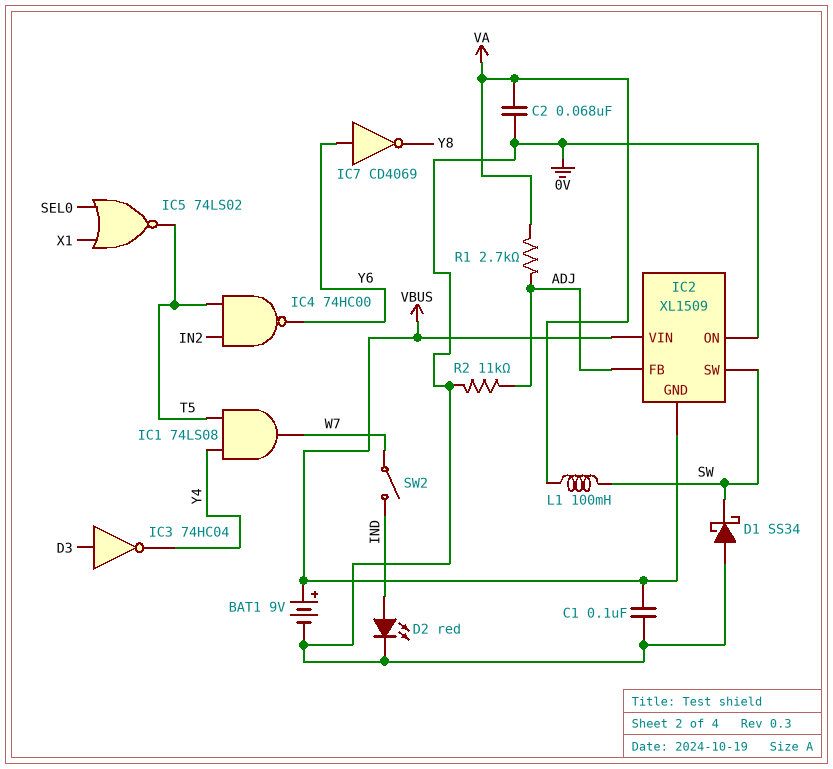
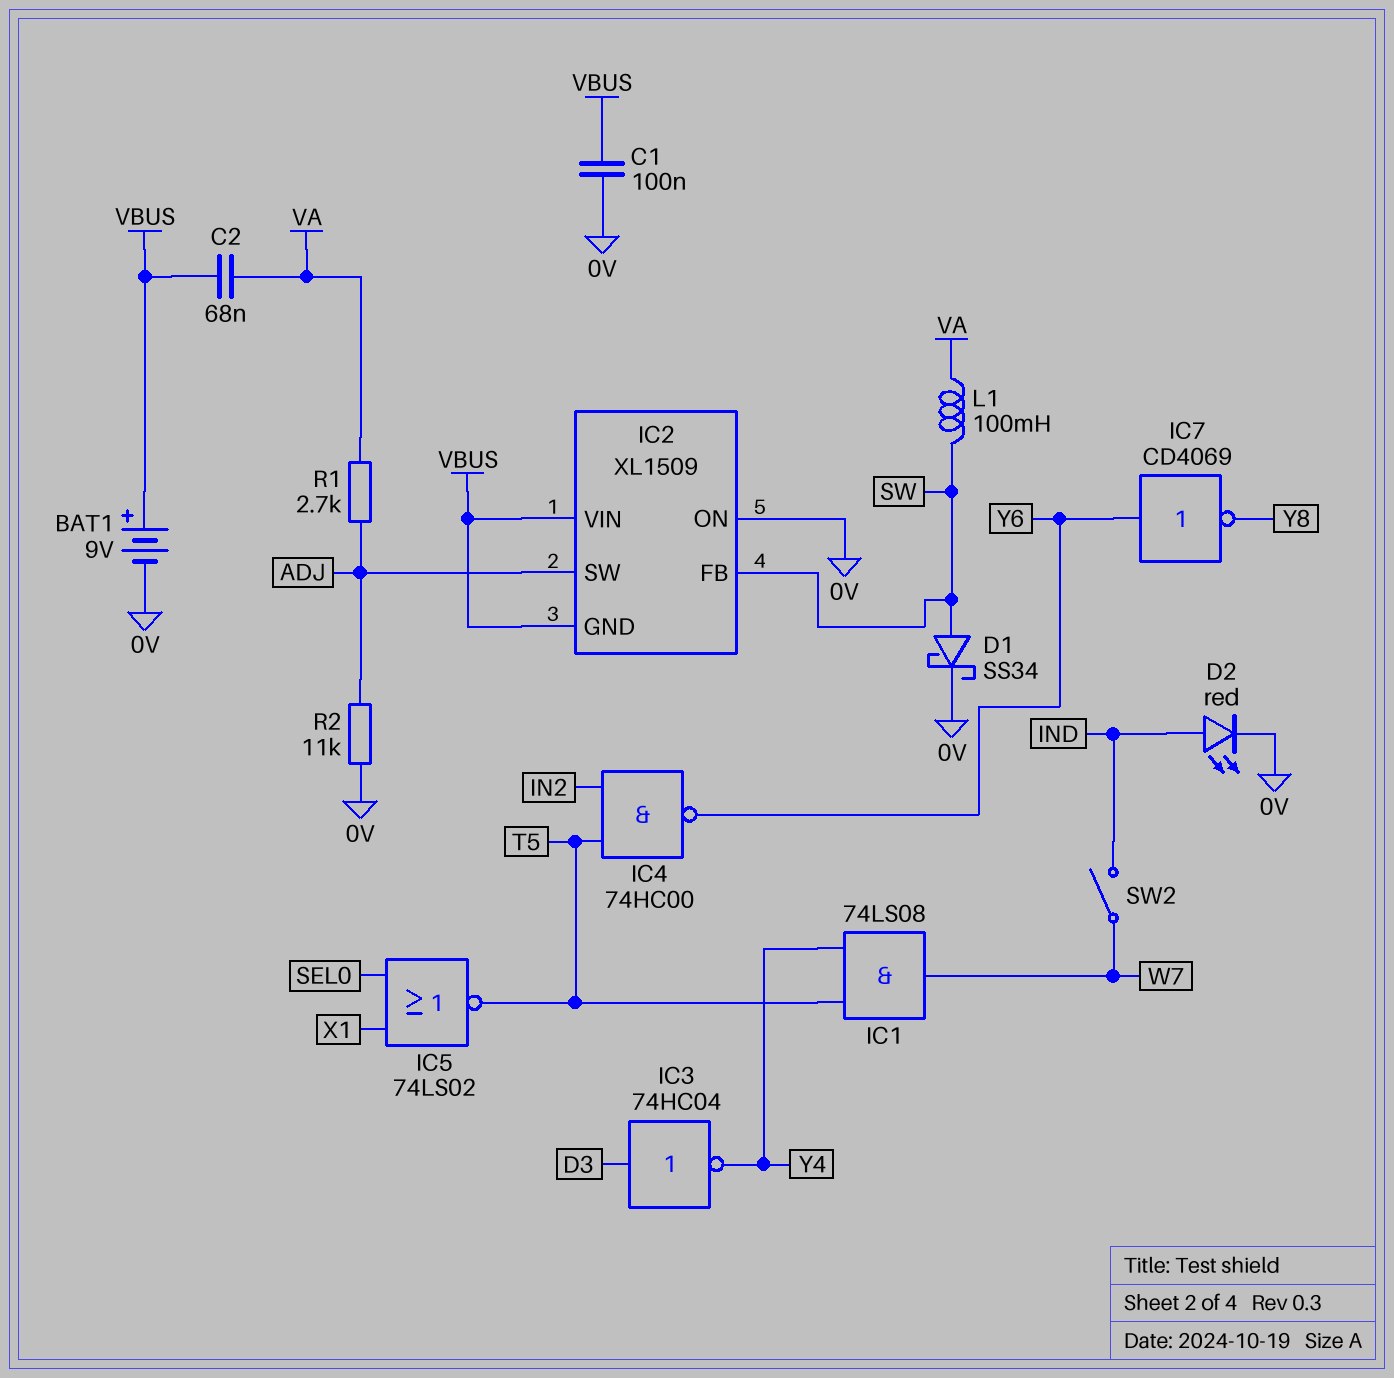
C2: 68nF (0V, VA) -> 68nF (VA, VBUS)
D1: schottky SS34 (A 0V, K SW) -> schottky SS34 (A SW, K 0V)
IC2 pin FB: ADJ -> SW
IC2 pin SW: SW -> ADJ

